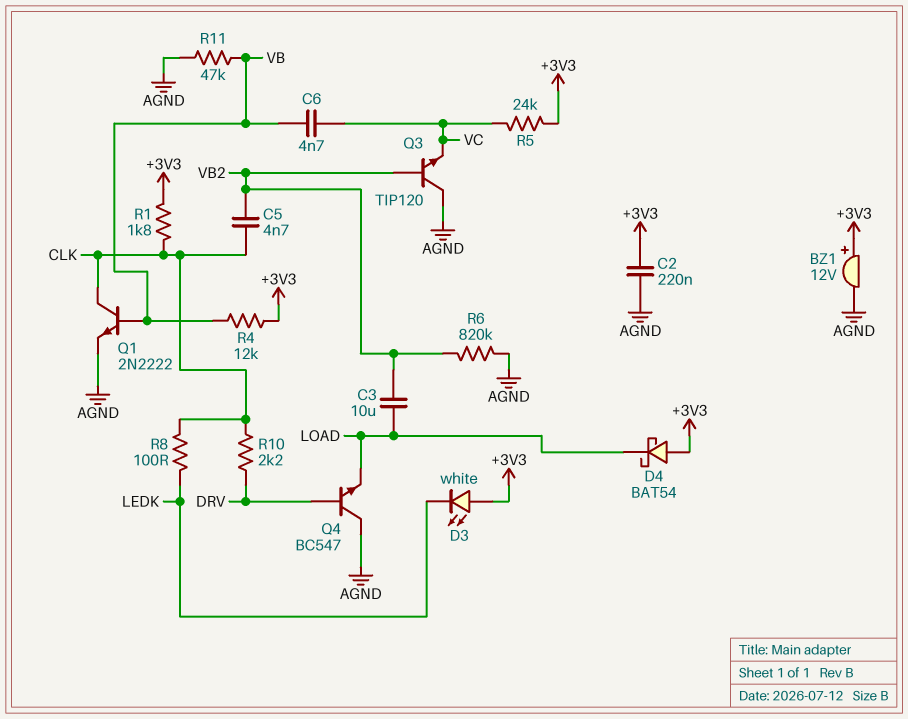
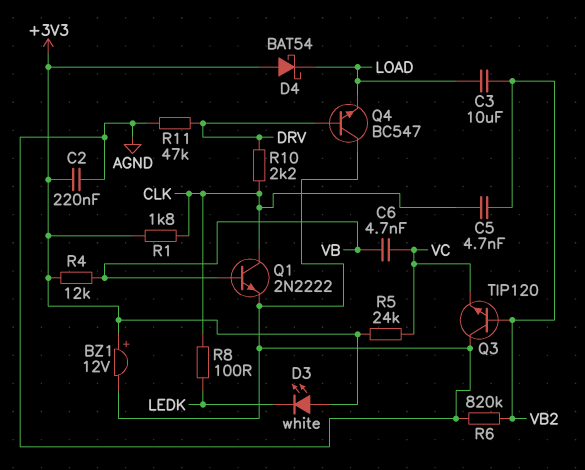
R11: 47k (AGND, VB) -> 47k (AGND, DRV)

